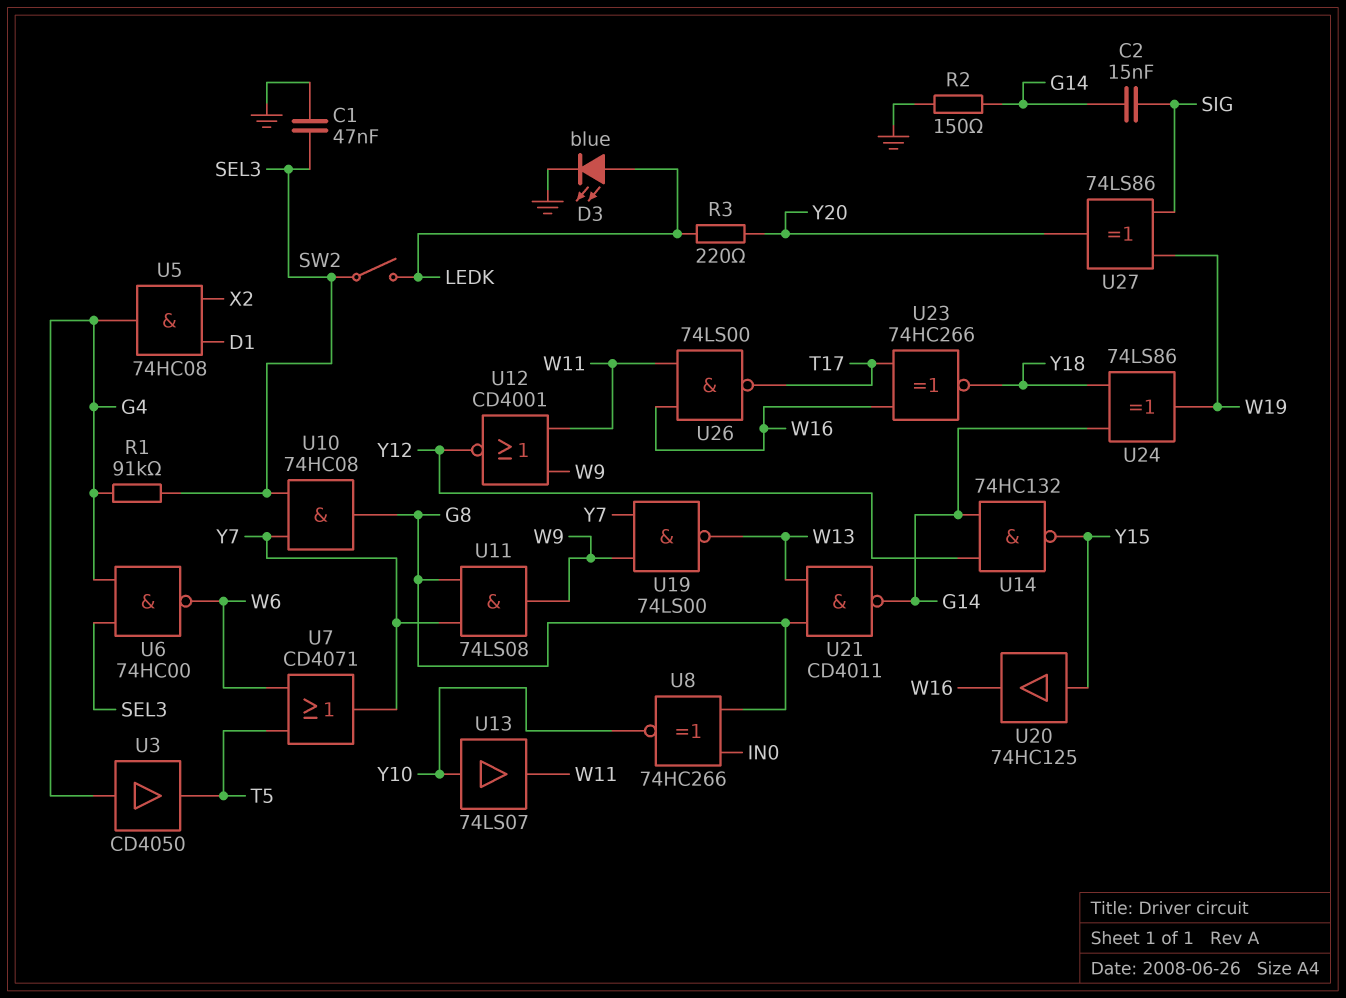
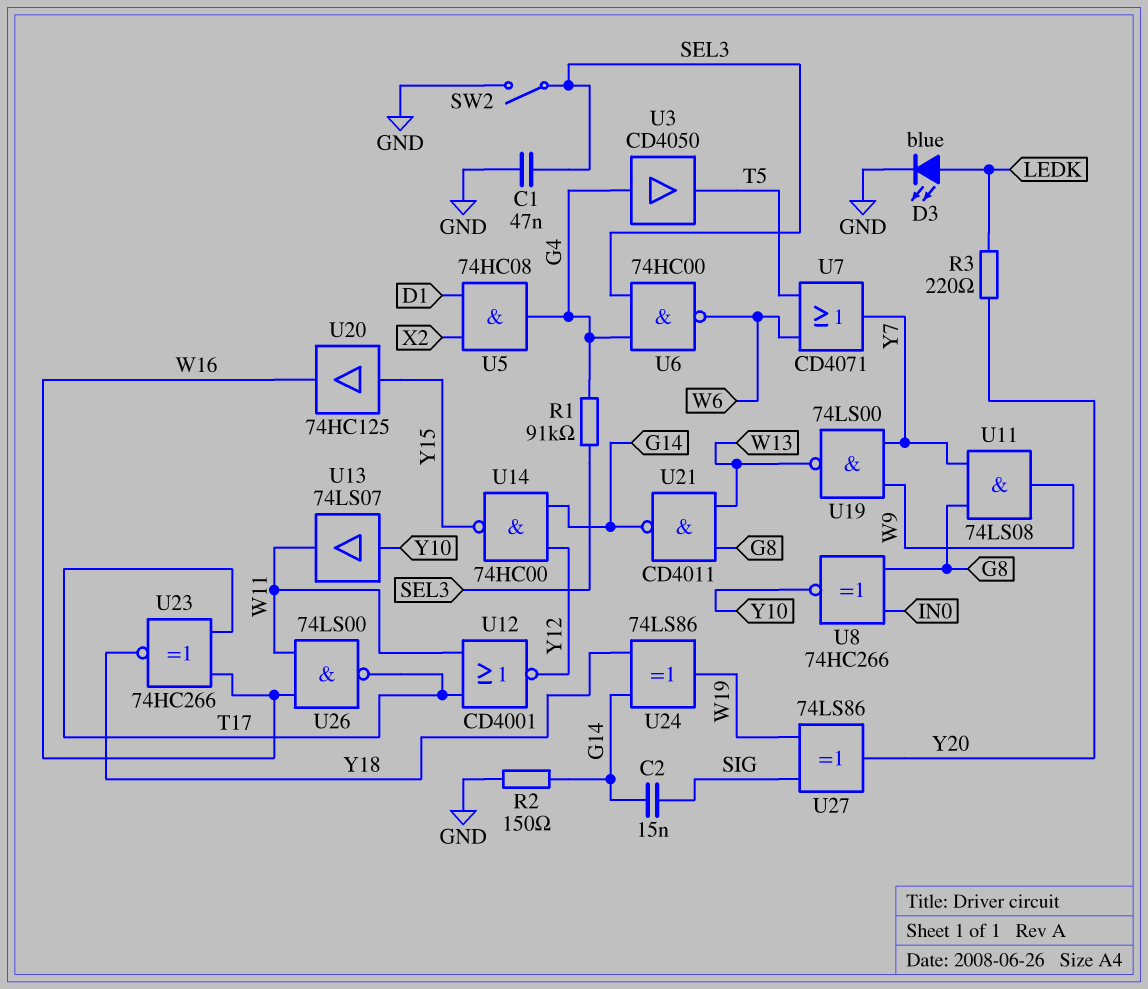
SW2: switch (LEDK, SEL3) -> switch (GND, SEL3)
U10: AND 74HC08 (in SEL3, in Y7, out G8) -> none
U12: NOR CD4001 (in W9, in W11, out Y12) -> NOR CD4001 (in T17, in W11, out Y12)
U14: NAND 74HC132 (in G14, in Y12, out Y15) -> NAND 74HC00 (in G14, in Y12, out Y15)

